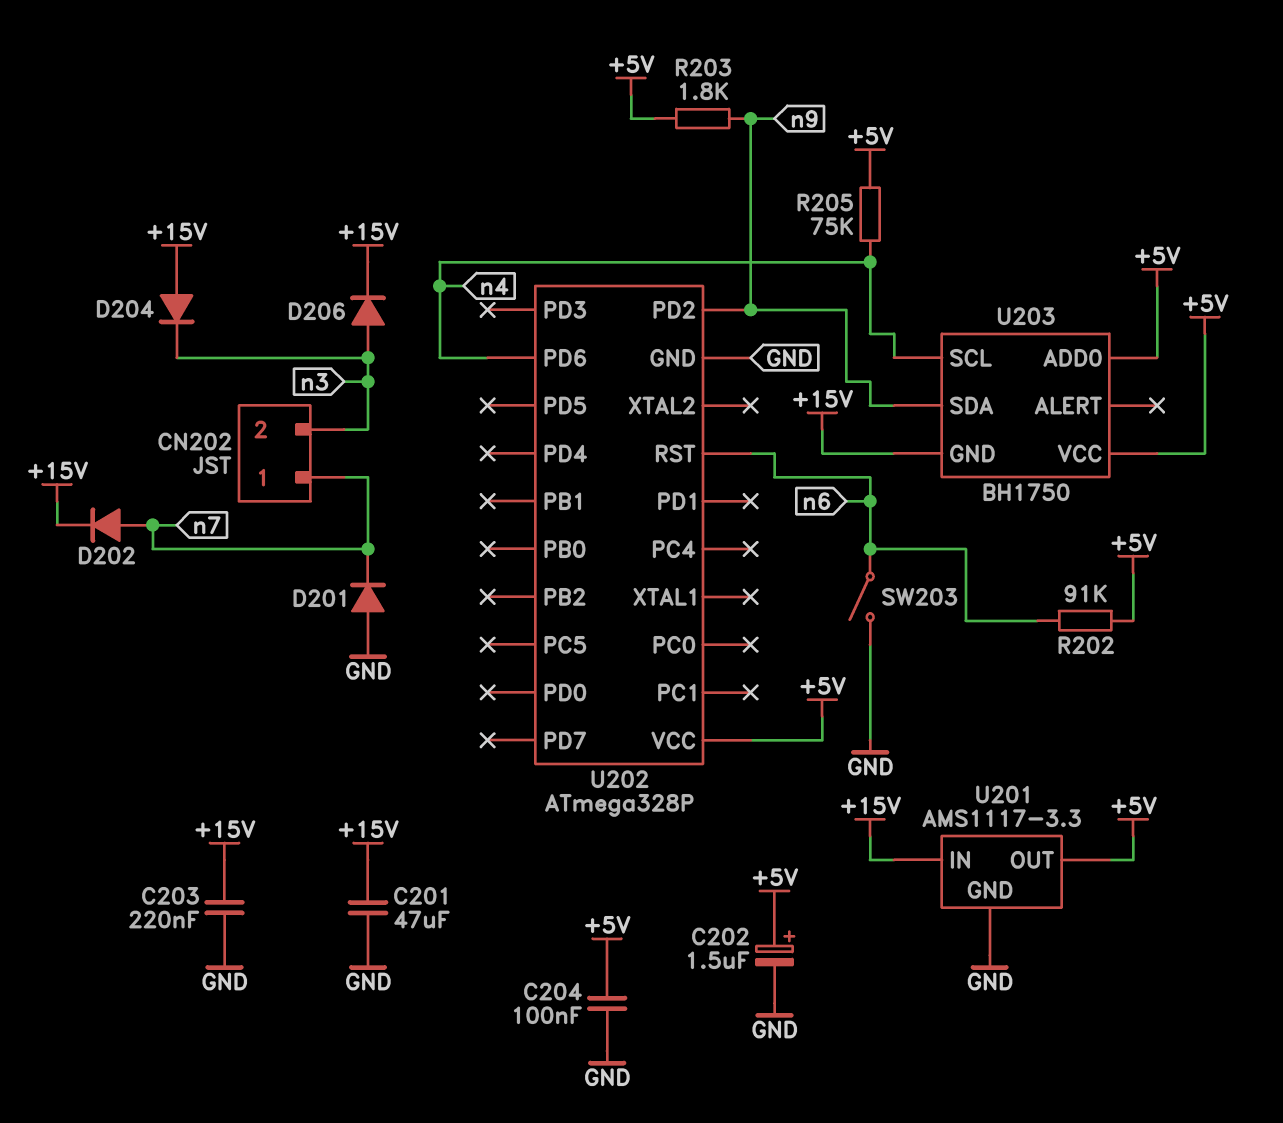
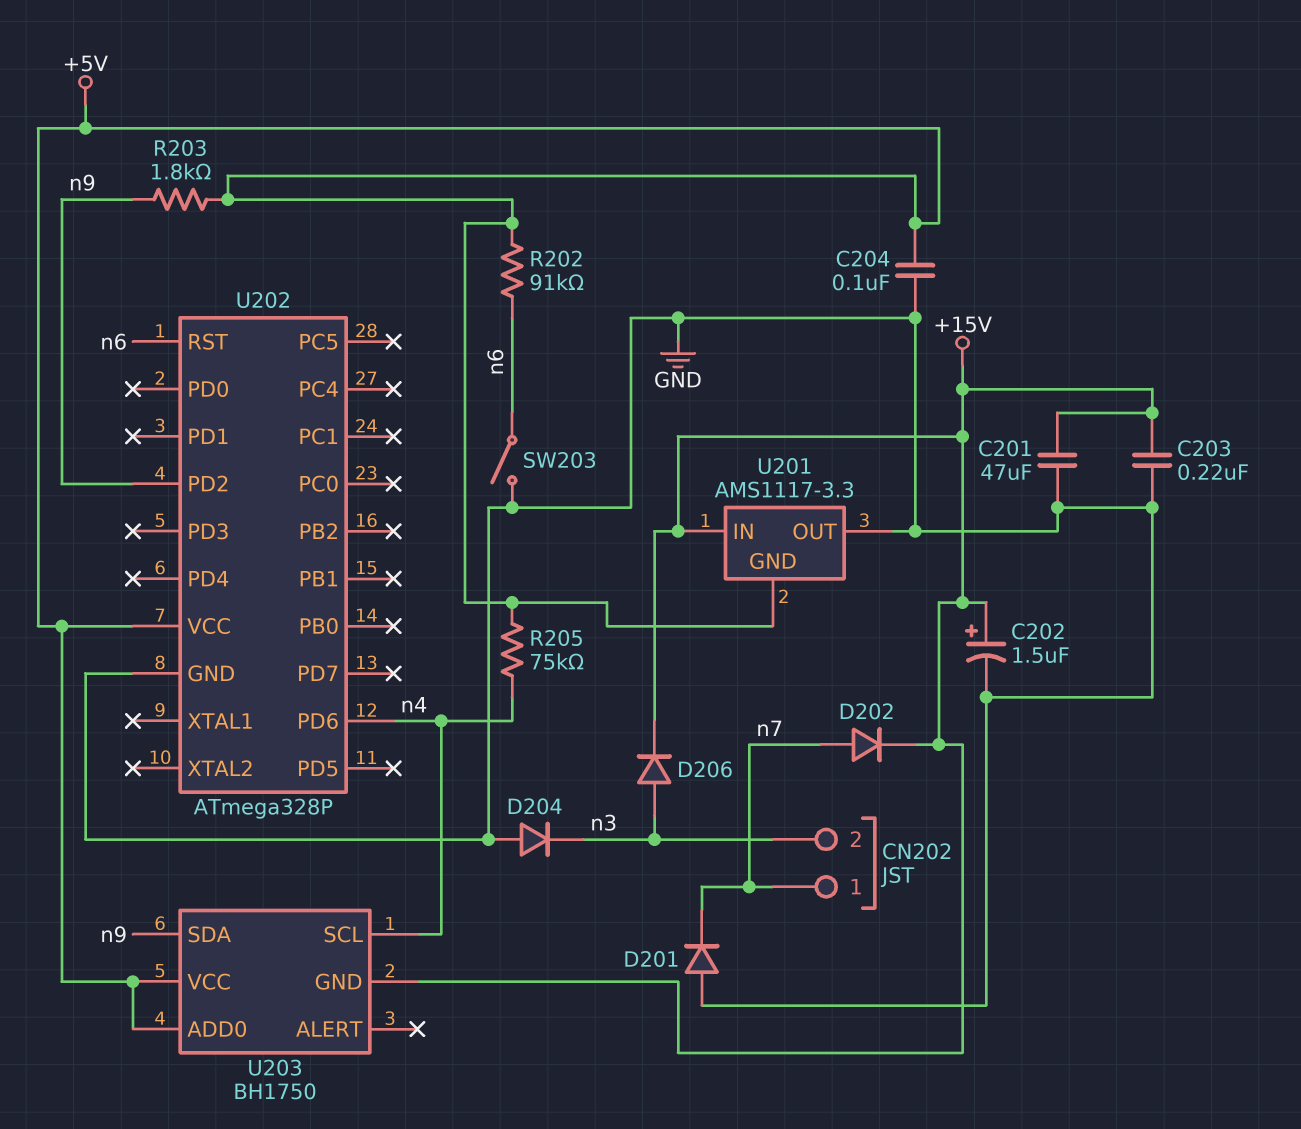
C202: 1.5uF (plus +5V, minus GND) -> 1.5uF (plus +15V, minus GND)
D204: diode (A +15V, K n3) -> diode (A GND, K n3)
U201 pin GND: GND -> +5V
U201 pin OUT: +5V -> GND

